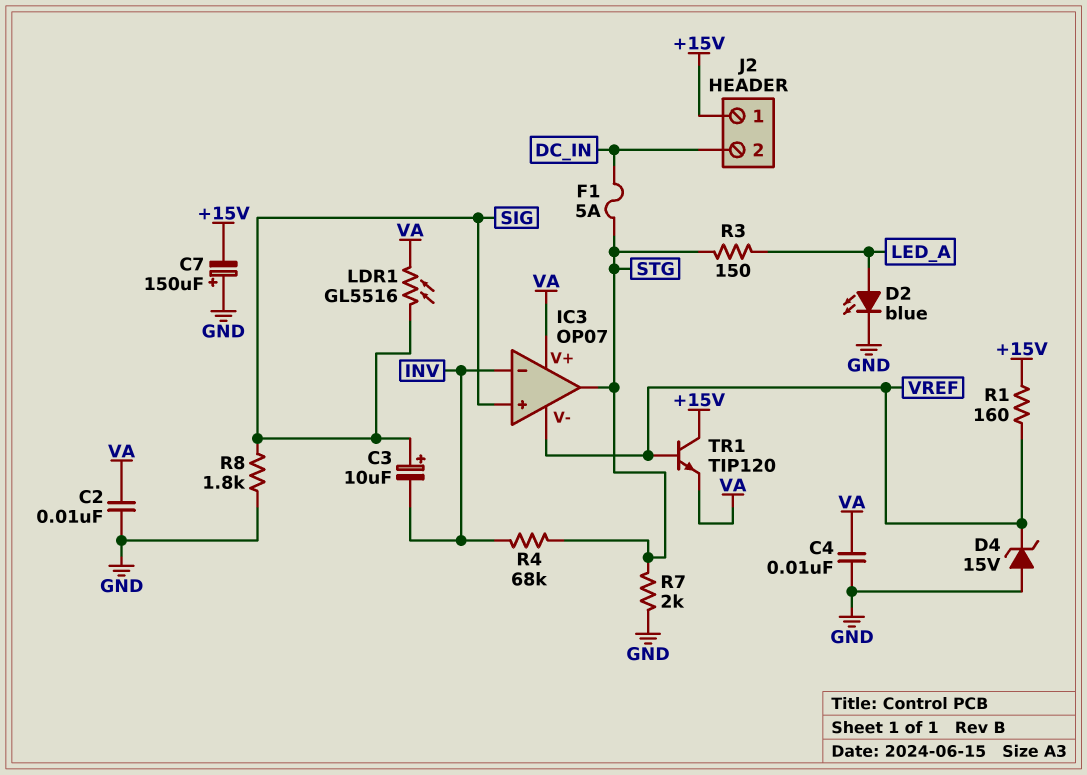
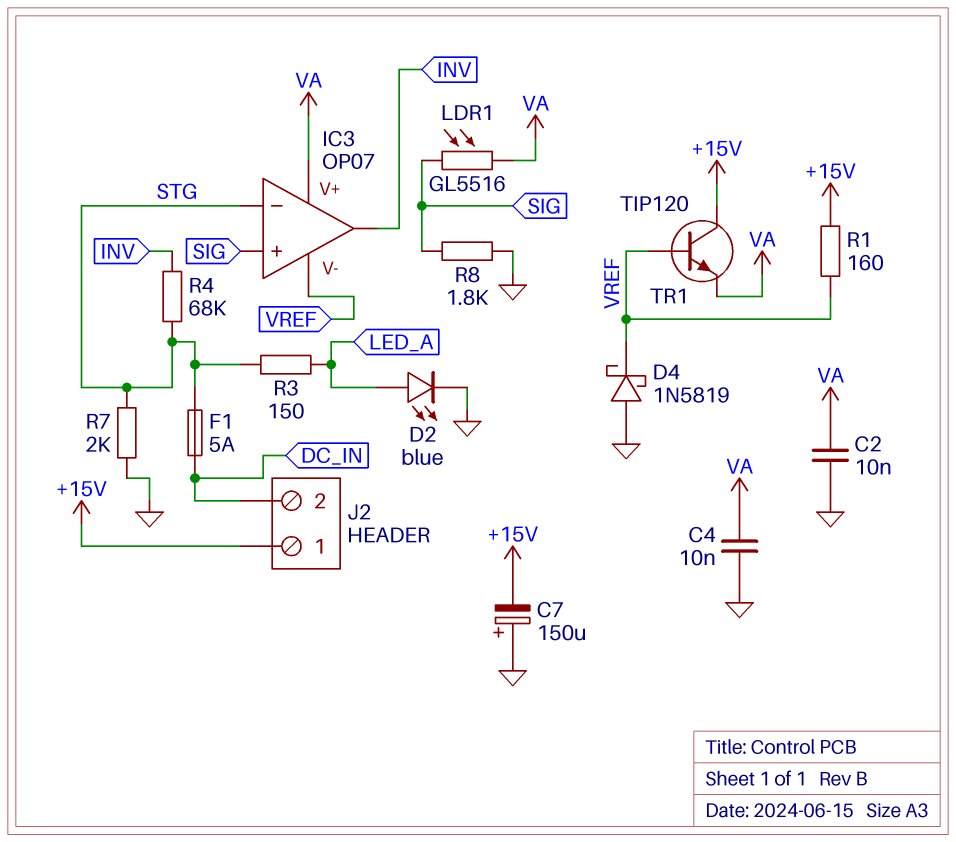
C3: 10uF (plus SIG, minus INV) -> none
D4: zener 15V (A GND, K VREF) -> schottky 1N5819 (A GND, K VREF)
IC3 pin in-: INV -> STG
IC3 pin out: STG -> INV

